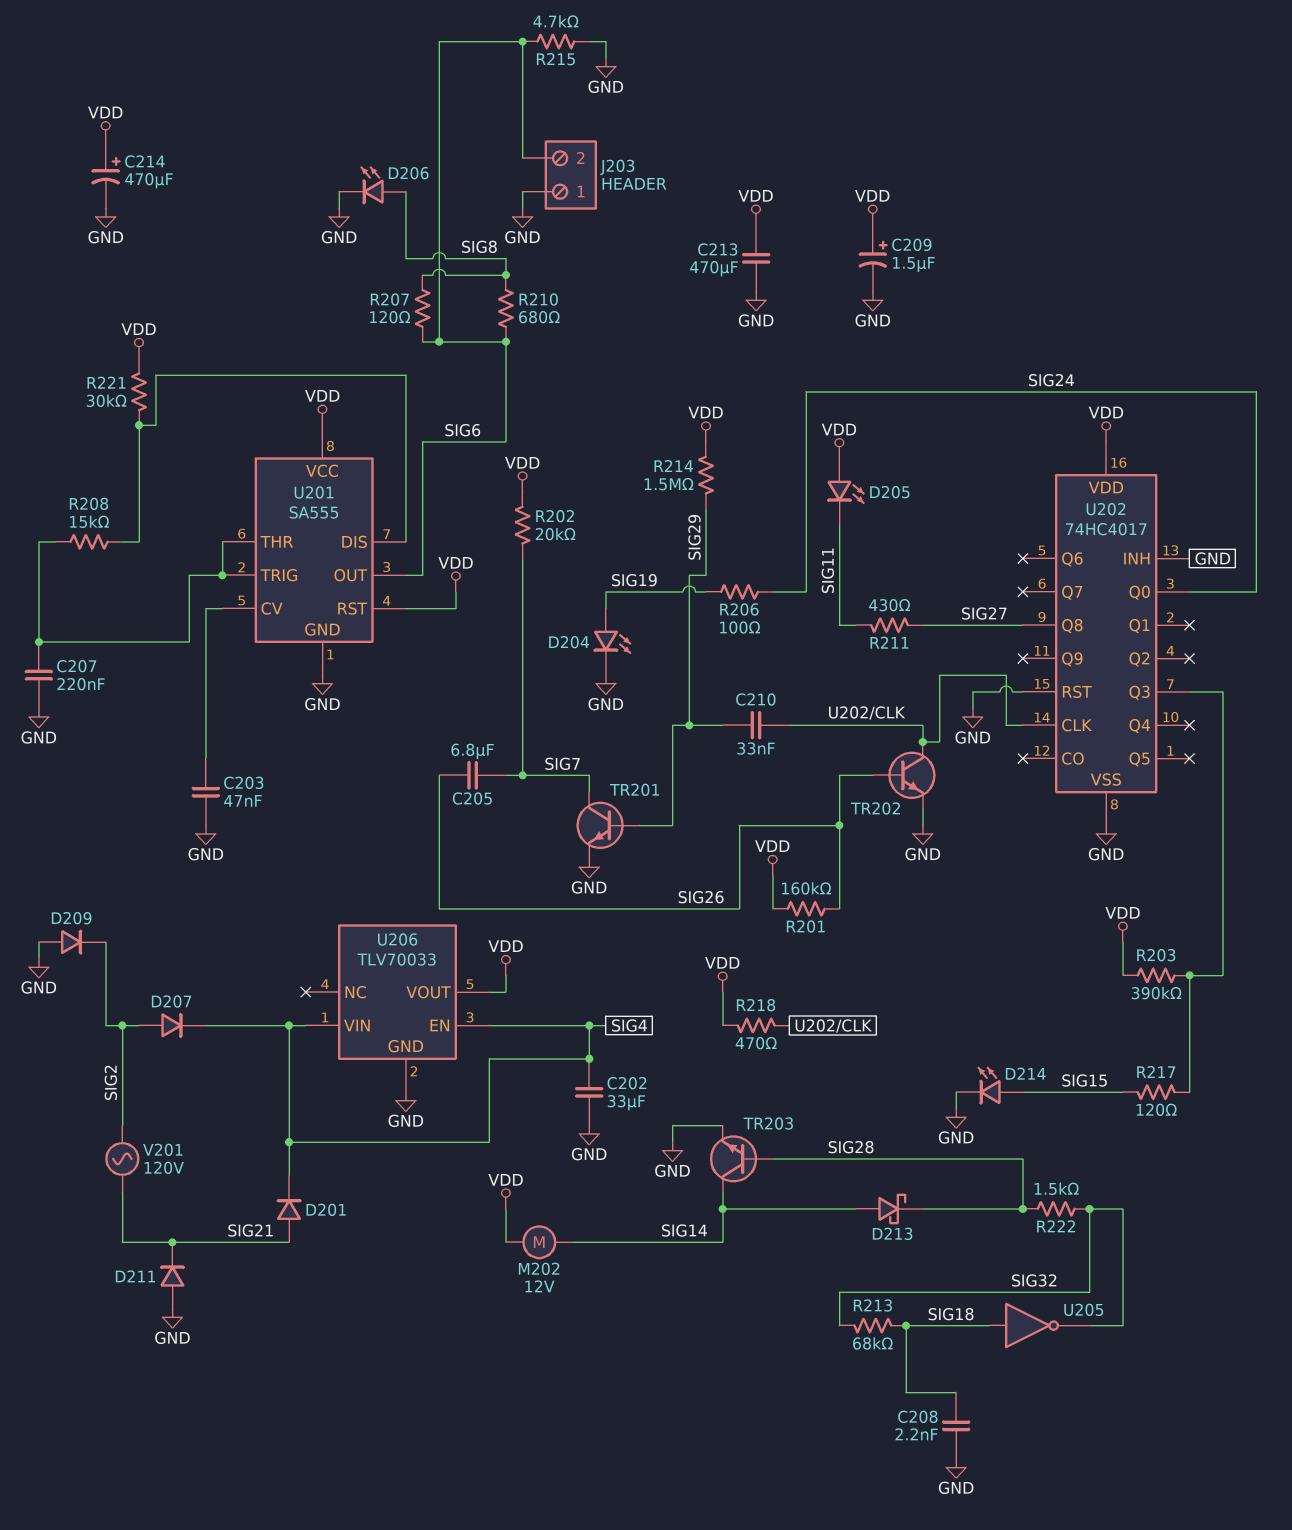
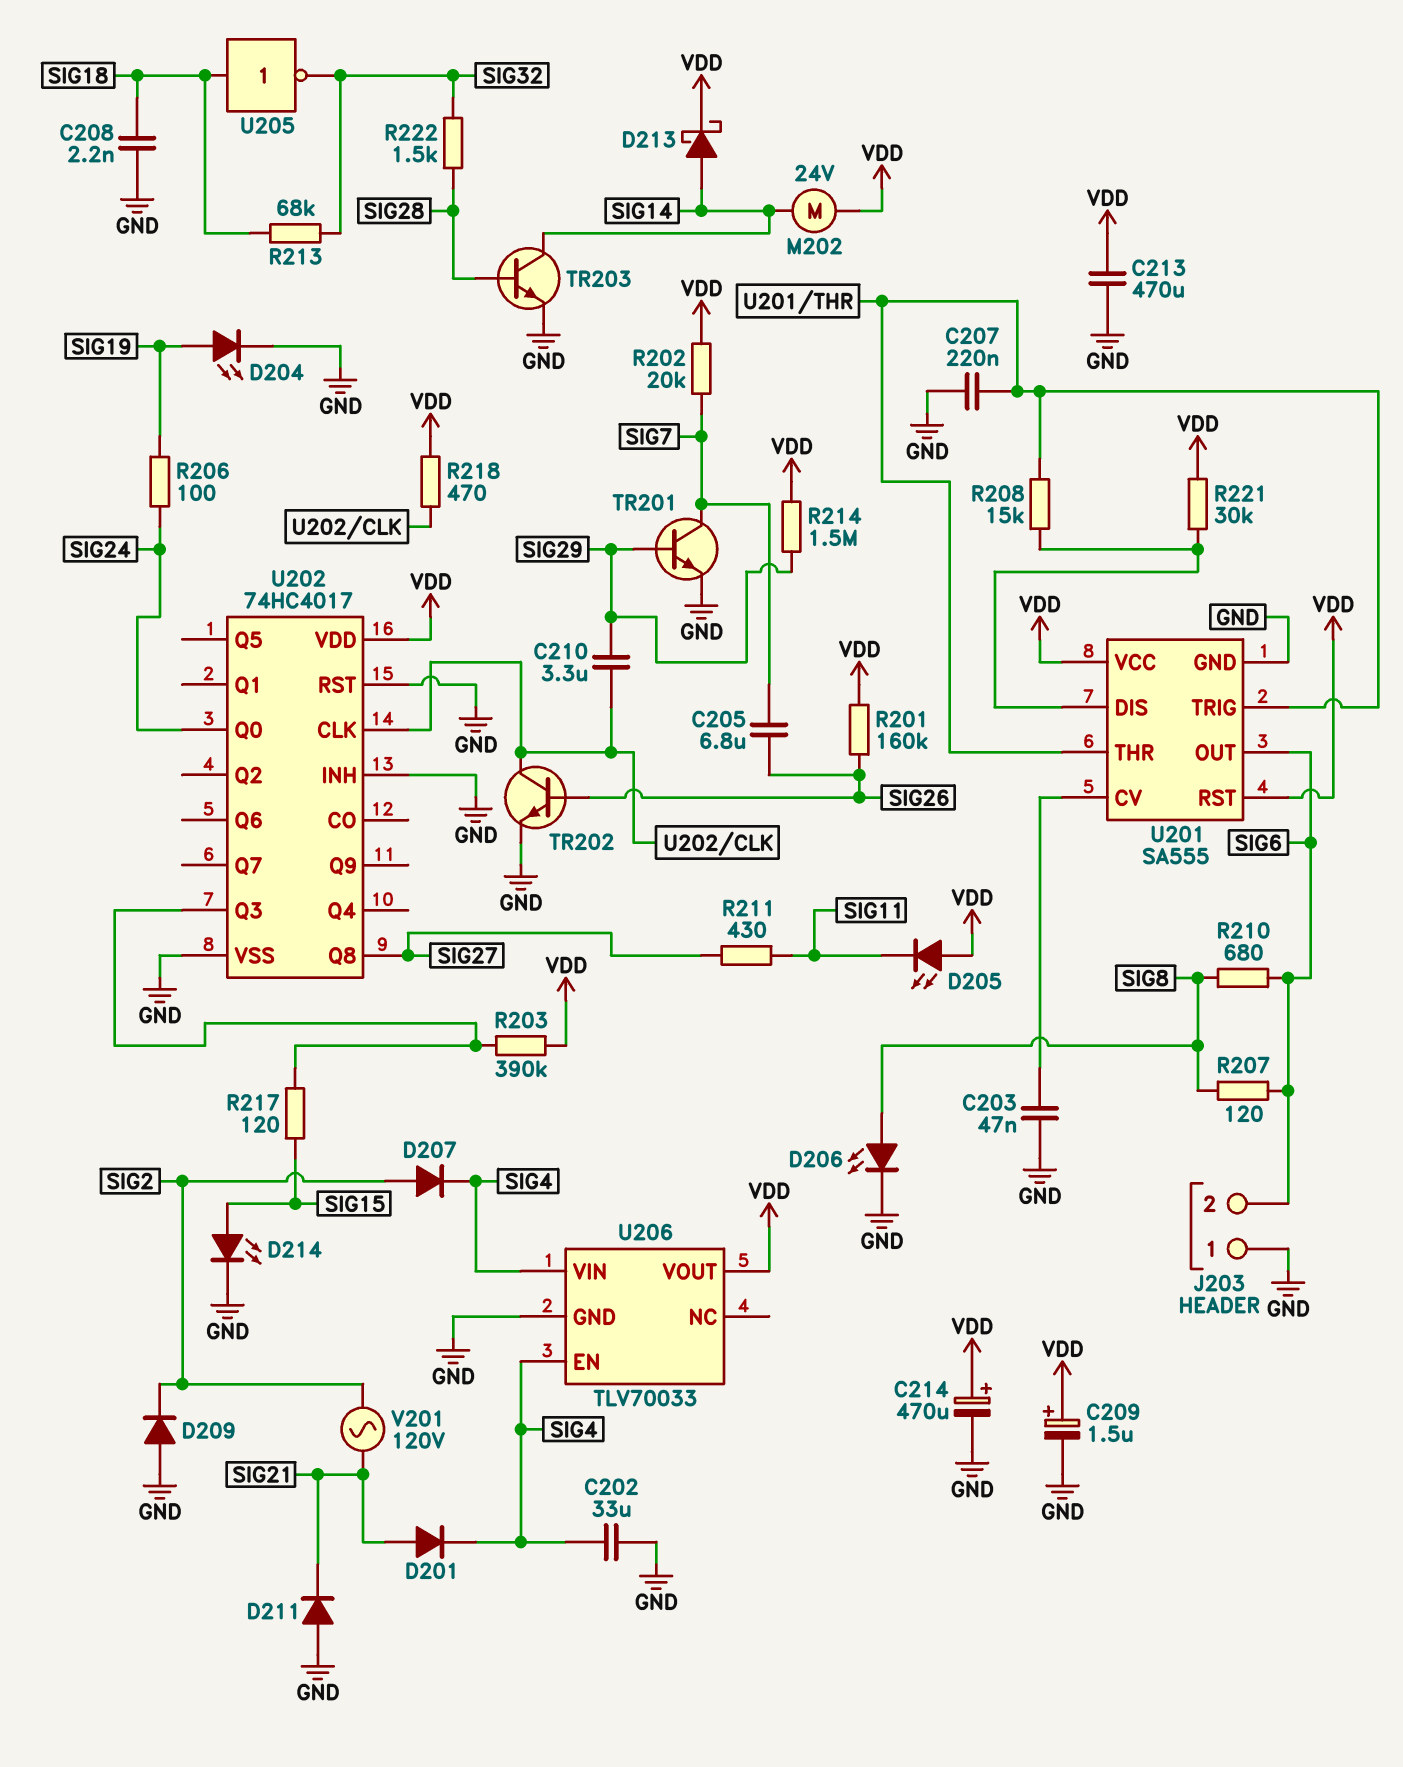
C210: 33nF (SIG29, U202/CLK) -> 3.3uF (SIG29, U202/CLK)
D213: schottky (A SIG14, K SIG28) -> schottky (A SIG14, K VDD)
M202: motor 12V (SIG14, VDD) -> motor 24V (SIG14, VDD)
R215: 4.7k (GND, SIG6) -> none

